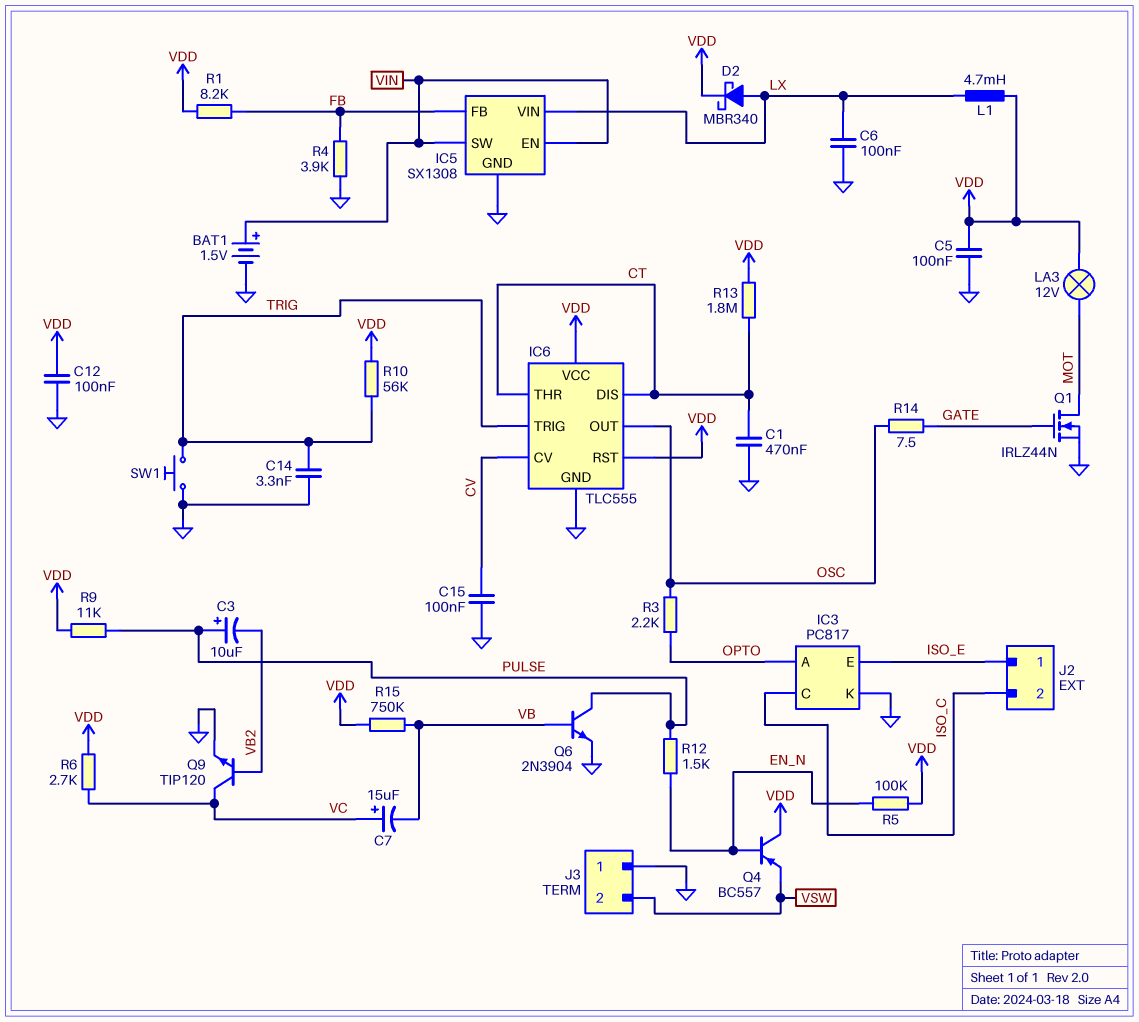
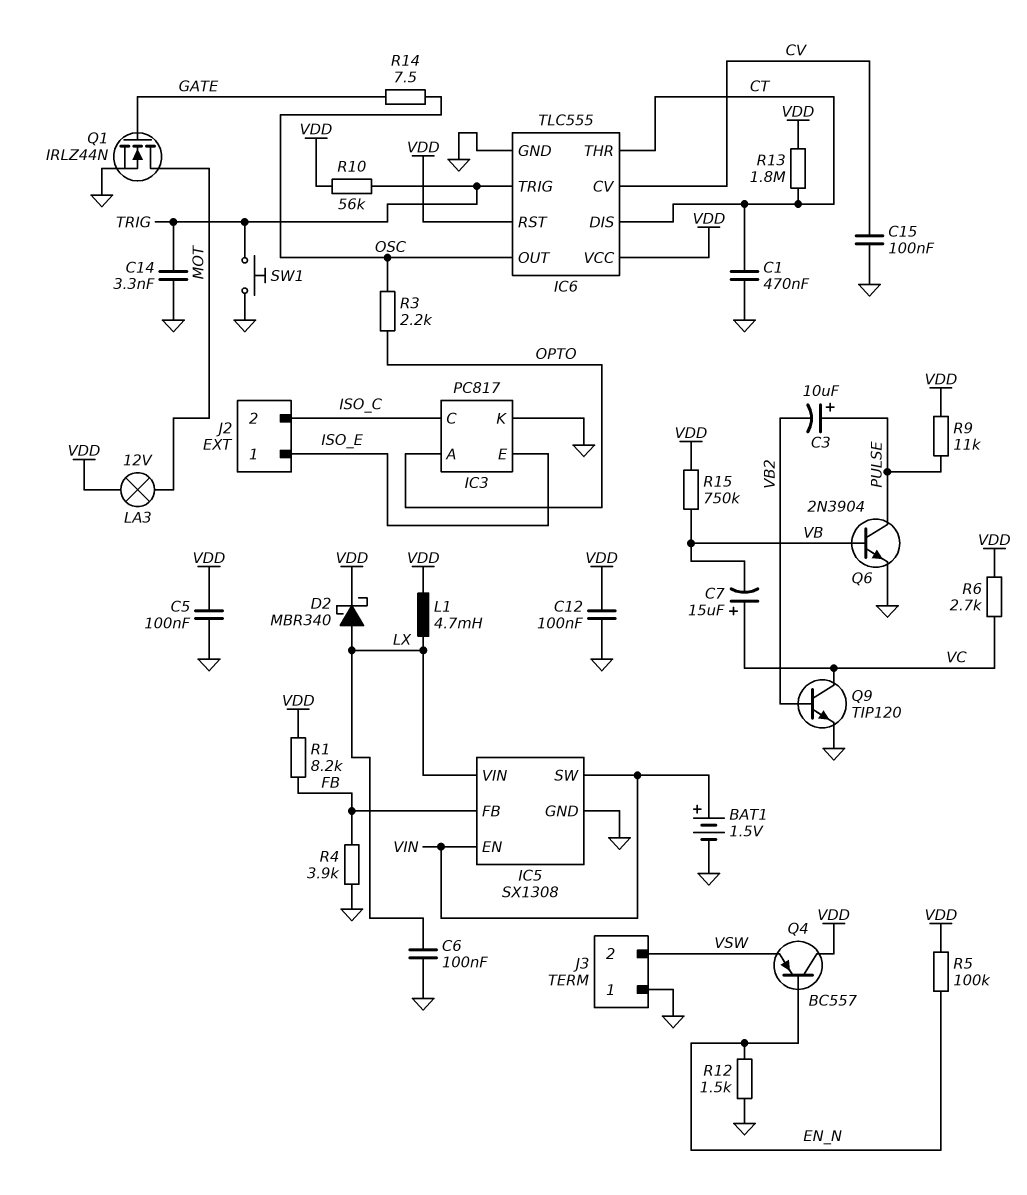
R12: 1.5k (EN_N, PULSE) -> 1.5k (EN_N, GND)

